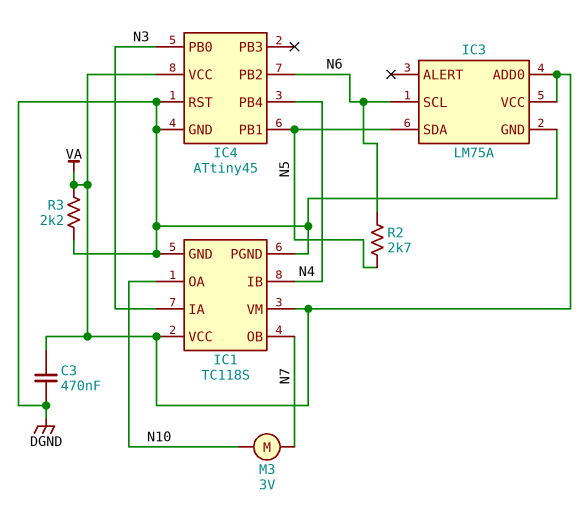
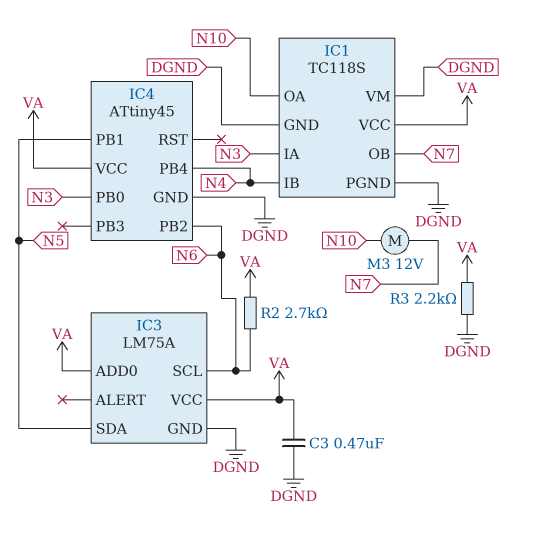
IC1 pin VM: VA -> DGND
IC4 pin RST: DGND -> none
M3: motor 3V (N7, N10) -> motor 12V (N7, N10)
R2: 2.7k (N5, N6) -> 2.7k (N6, VA)

